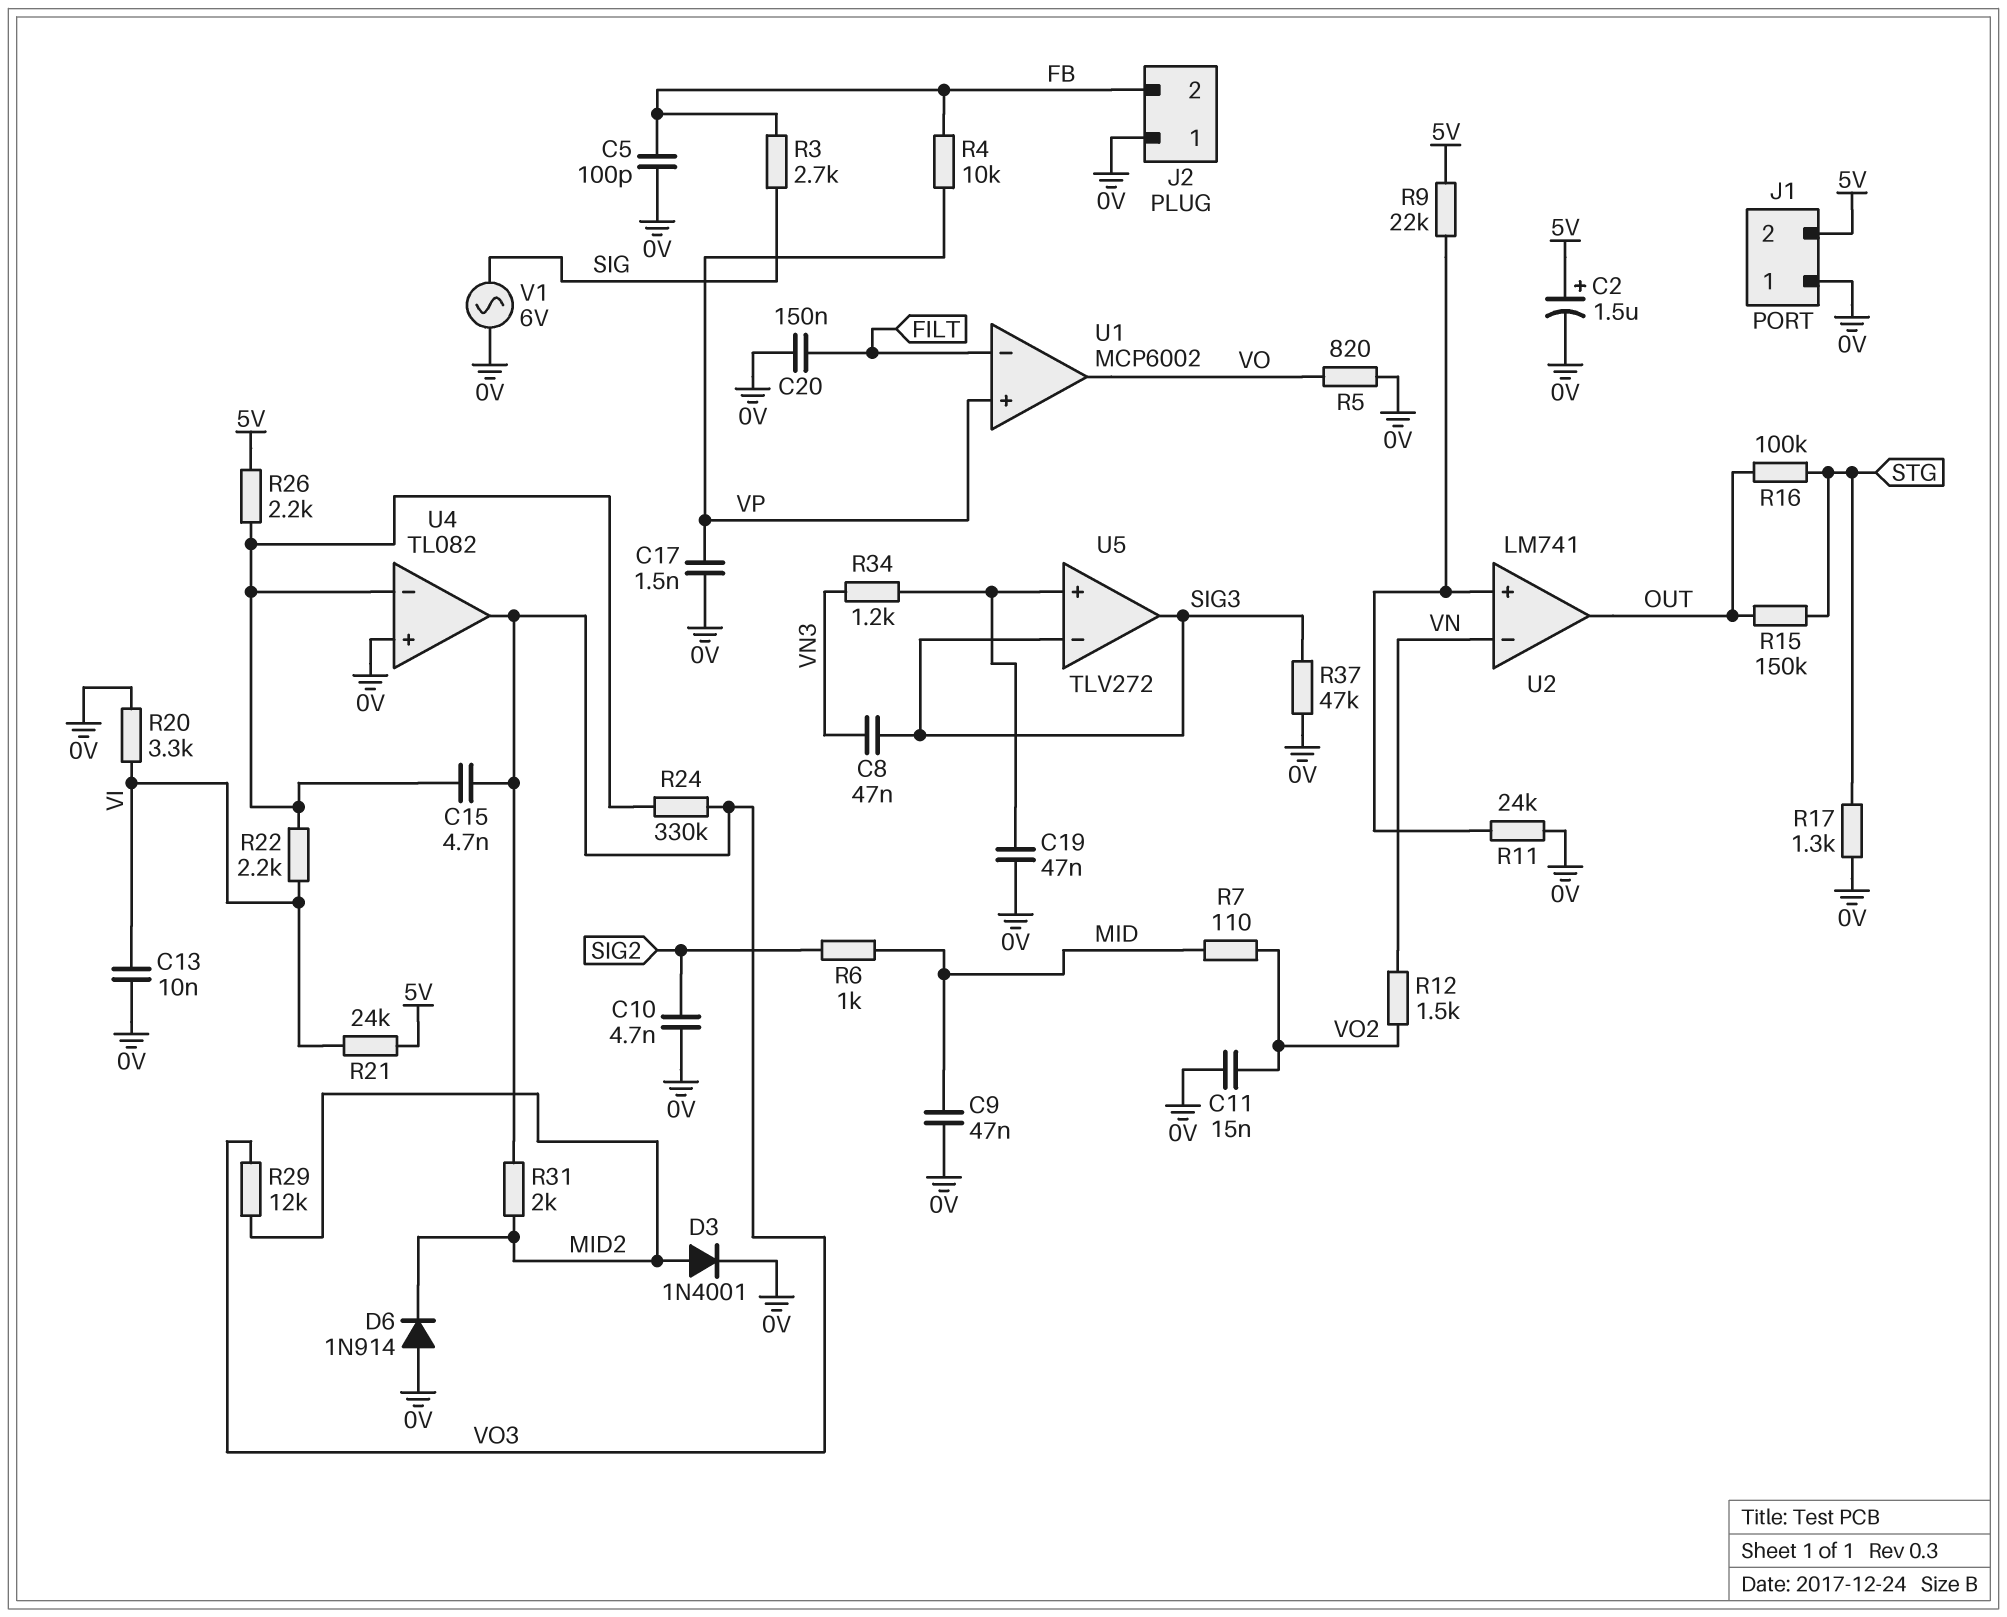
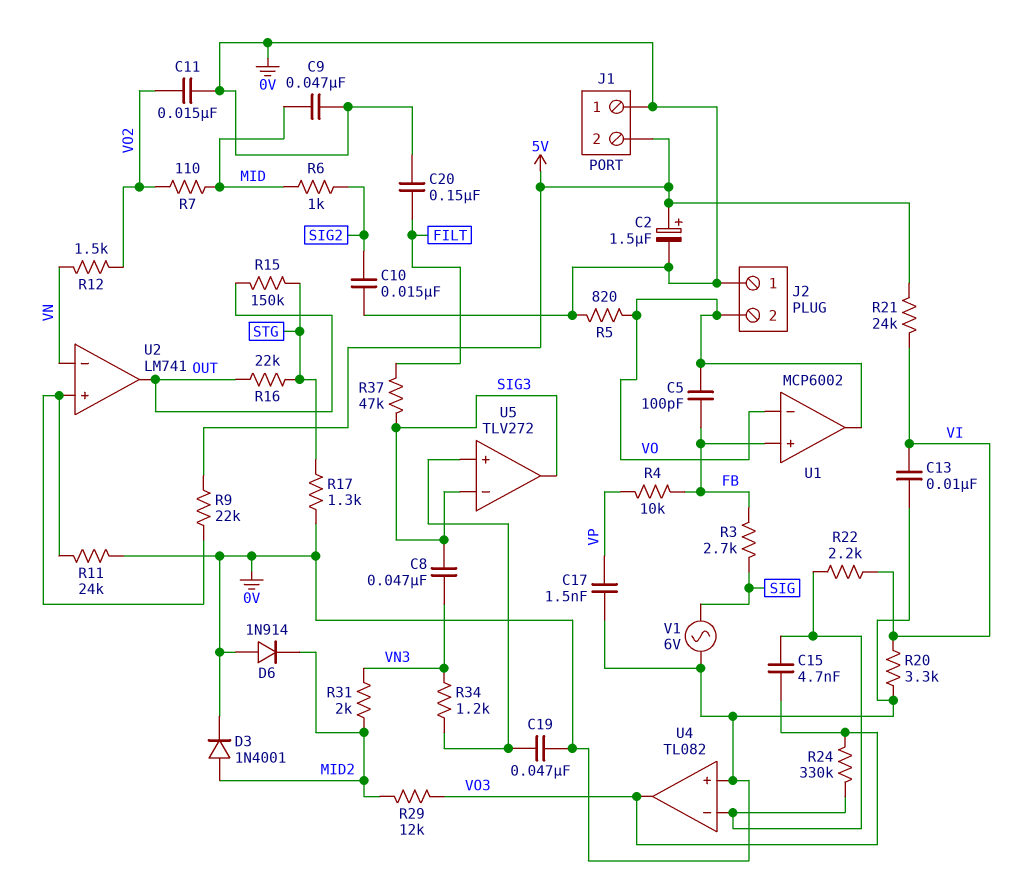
C5: 100pF (0V, FB) -> 100pF (FB, VO)
C10: 4.7nF (0V, SIG2) -> 15nF (0V, SIG2)
J2 pin 2: FB -> VO
R16: 100k (OUT, STG) -> 22k (OUT, STG)
R26: 2.2k (5V, U4/in-) -> none
R31: 2k (MID2, VO3) -> 2k (MID2, VN3)
R37: 47k (0V, SIG3) -> 47k (FILT, SIG3)
U1 pin in+: VP -> FB
U1 pin in-: FILT -> VO

